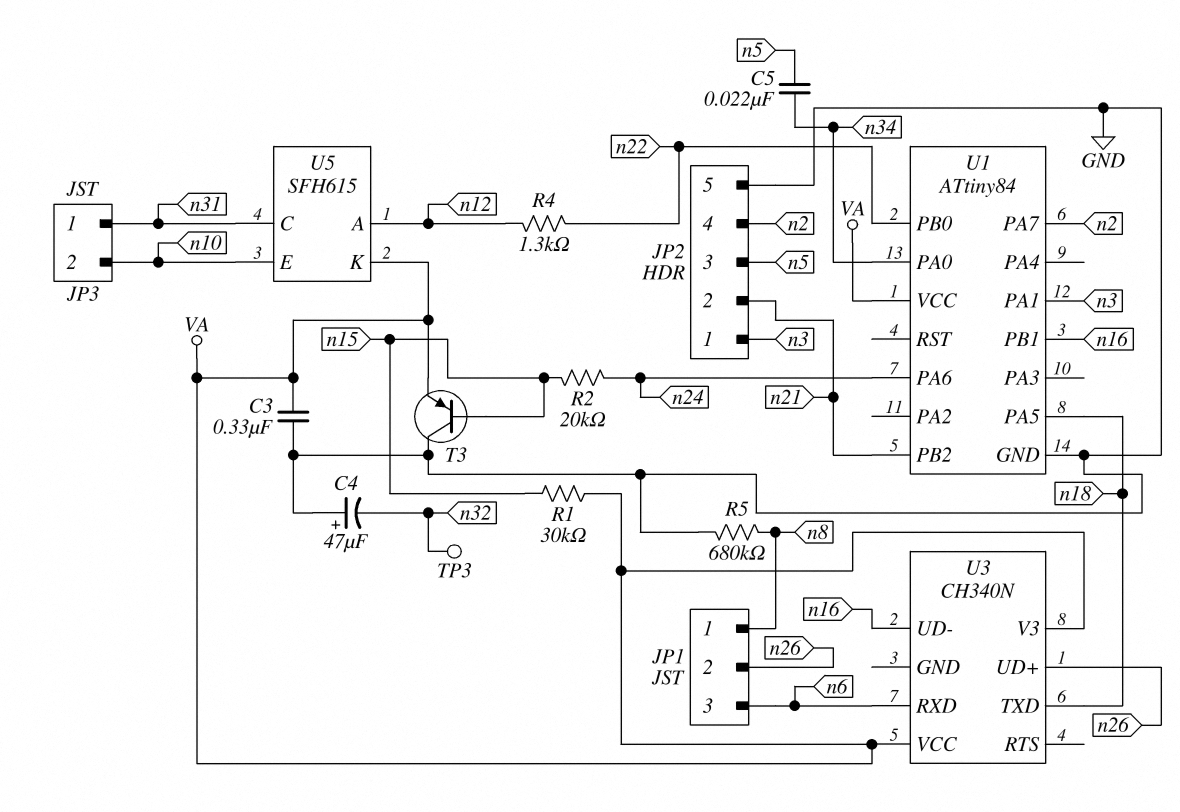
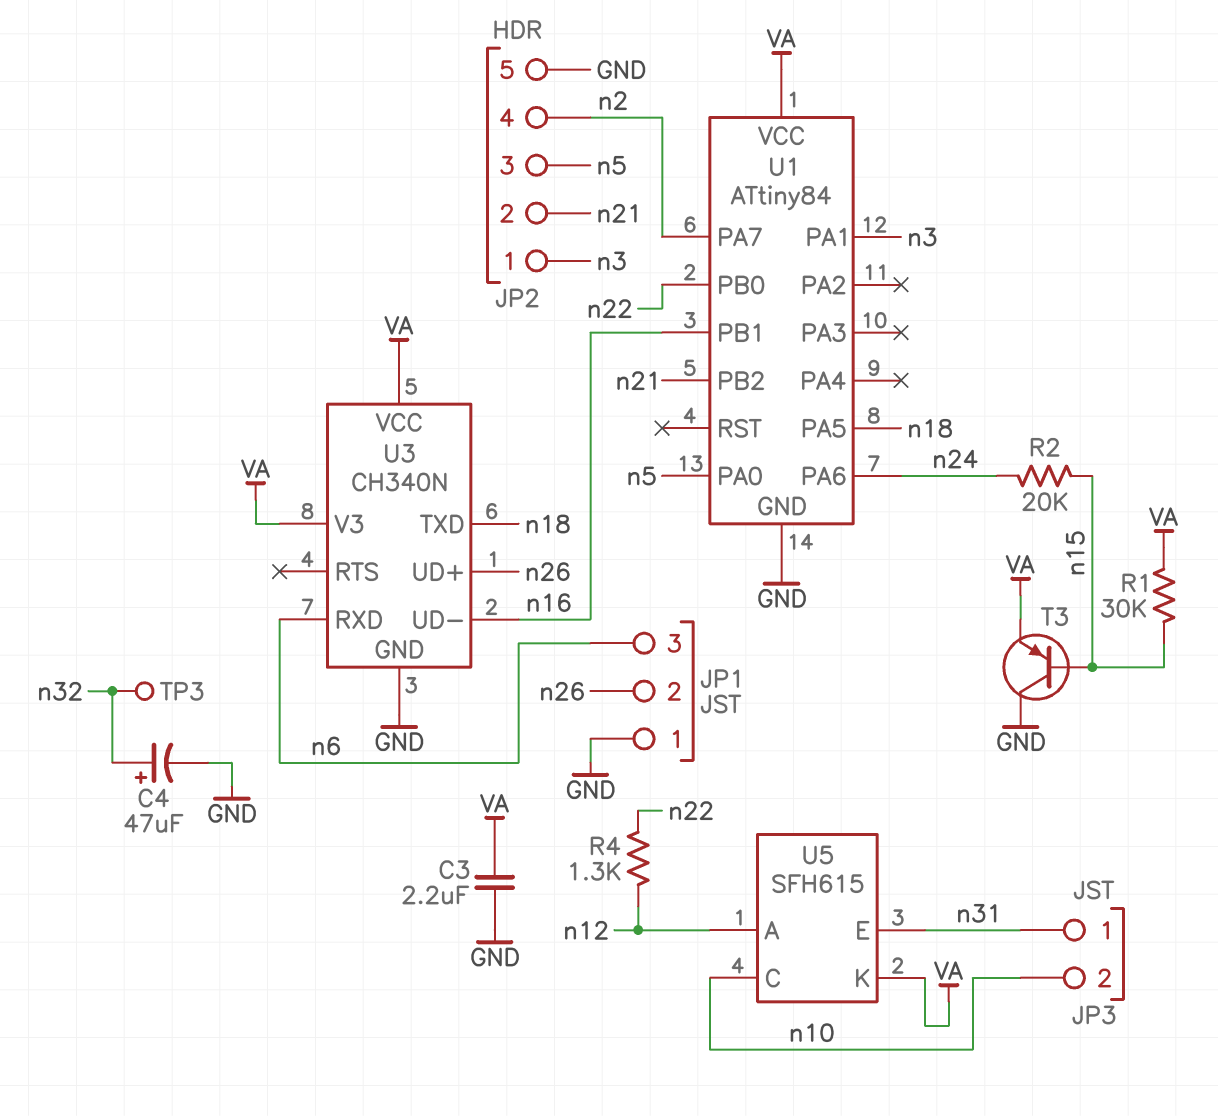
C3: 330nF (GND, VA) -> 2.2uF (GND, VA)
C4: 47uF (plus GND, minus n32) -> 47uF (plus n32, minus GND)
C5: 22nF (n5, n34) -> none
JP1 pin 1: n8 -> GND
R5: 680k (GND, n8) -> none
U1 pin PA0: n34 -> n5
U3 pin GND: none -> GND
U5 pin C: n31 -> n10
U5 pin E: n10 -> n31

